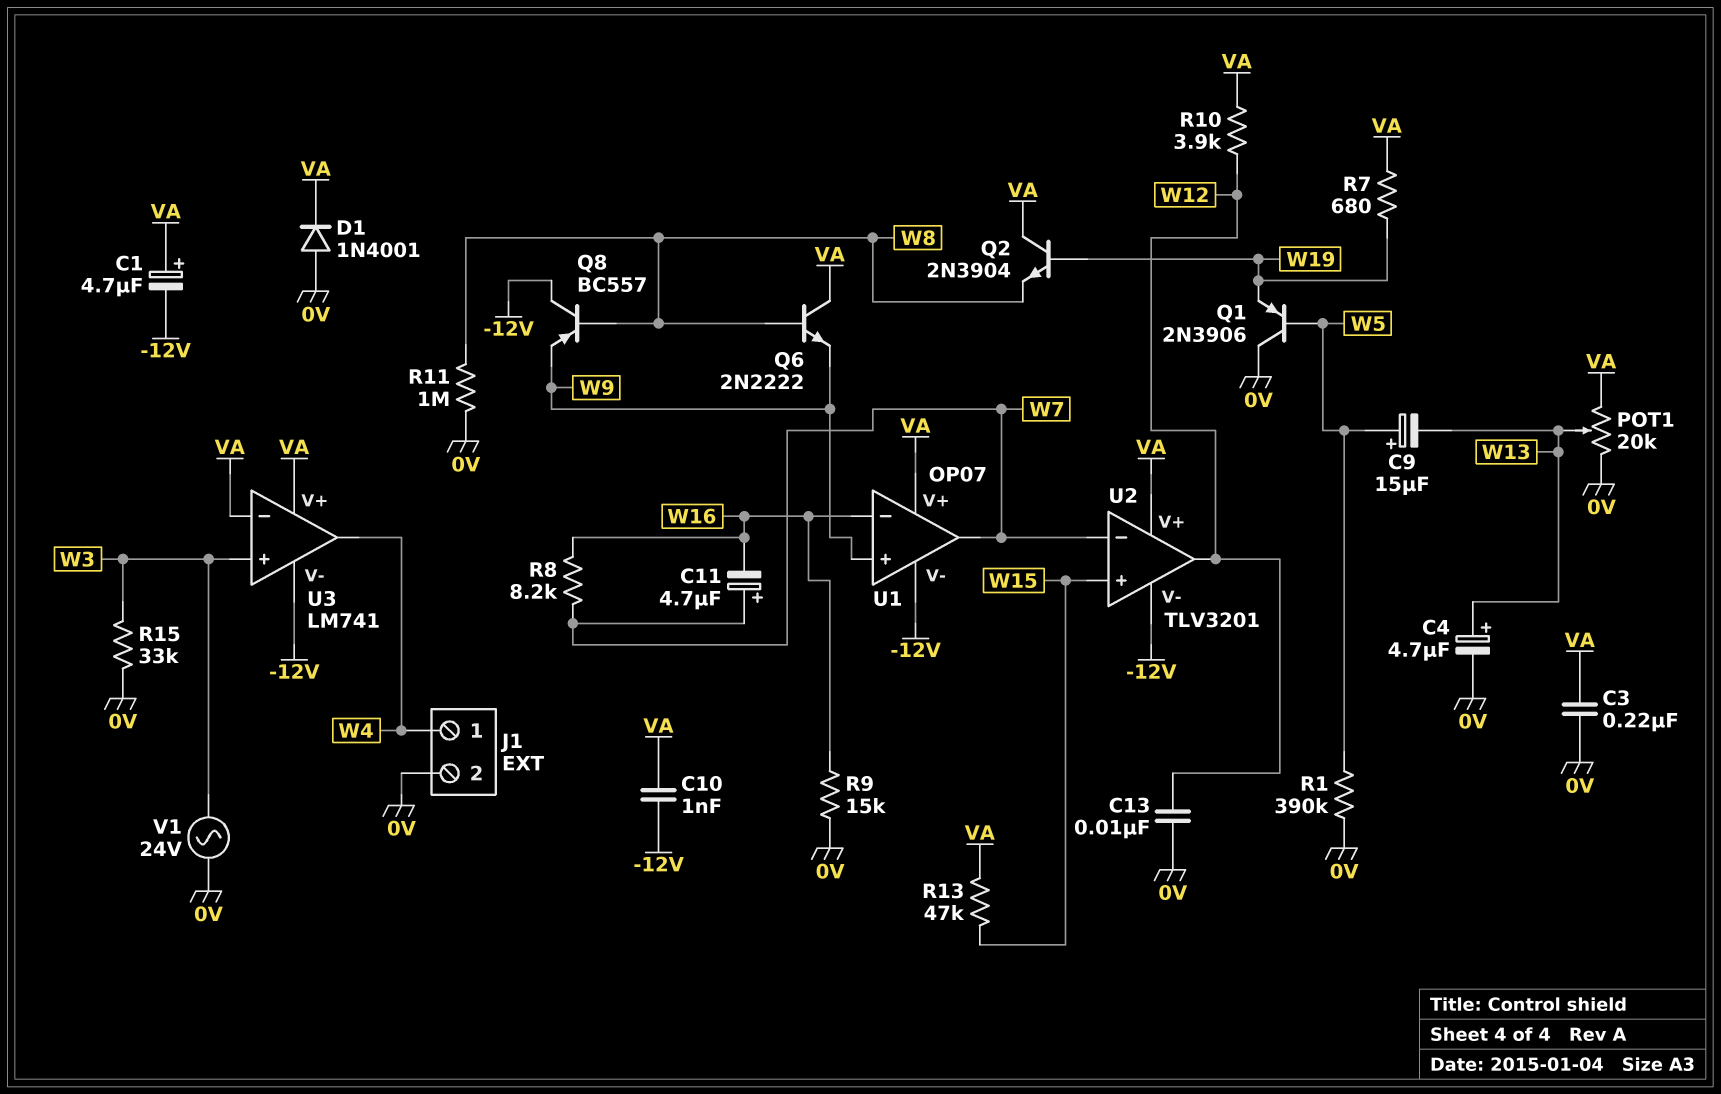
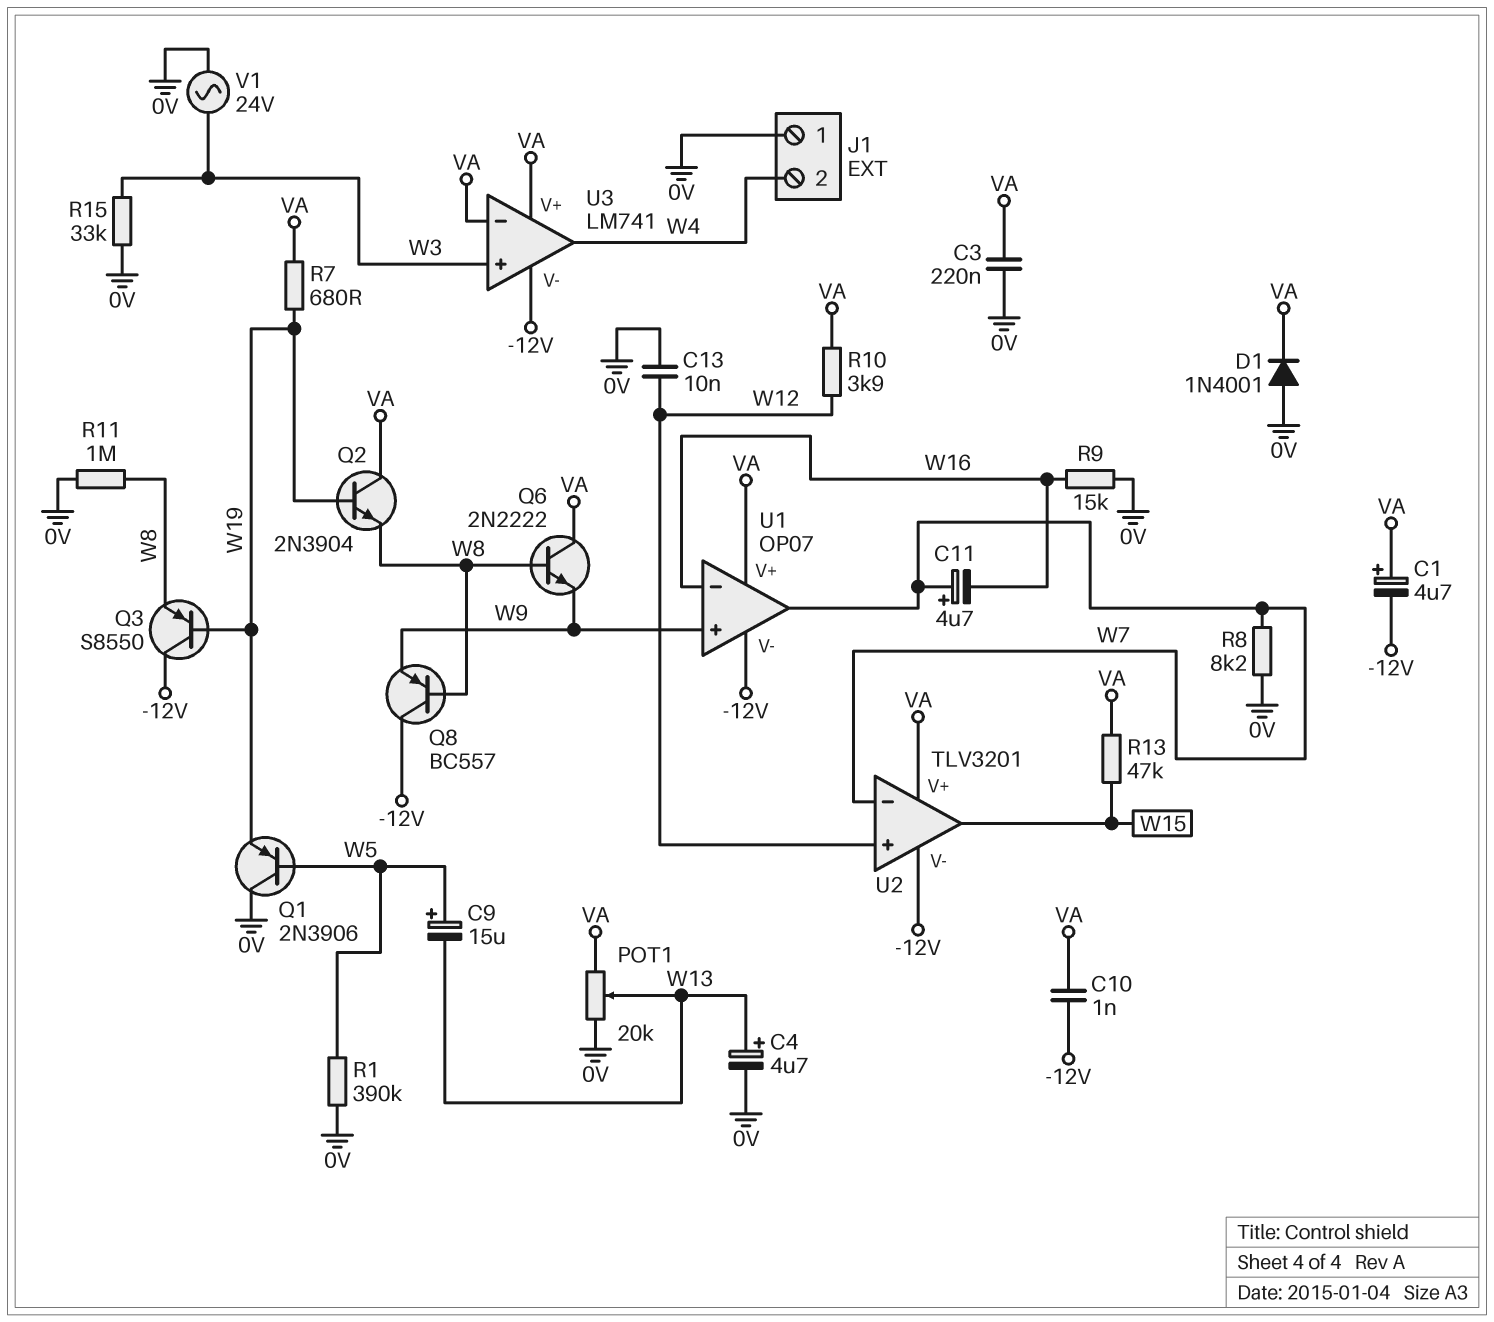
J1 pin 1: W4 -> 0V
J1 pin 2: 0V -> W4
Q3: none -> PNP S8550 (B W19, C -12V, E W8)
R8: 8.2k (W7, W16) -> 8.2k (0V, W7)
U2 pin in+: W15 -> W12
U2 pin out: W12 -> W15

